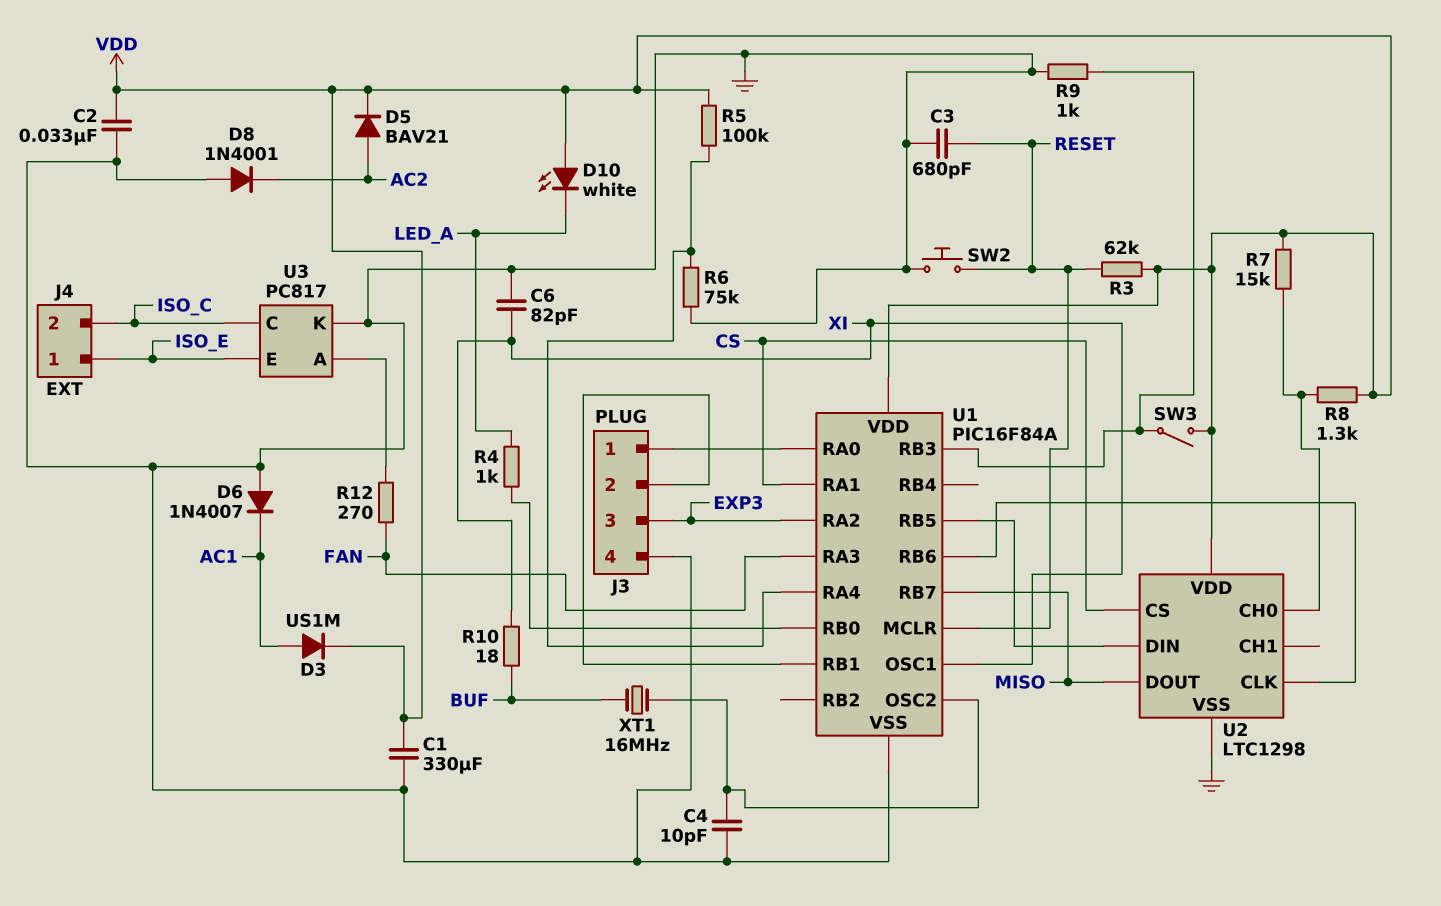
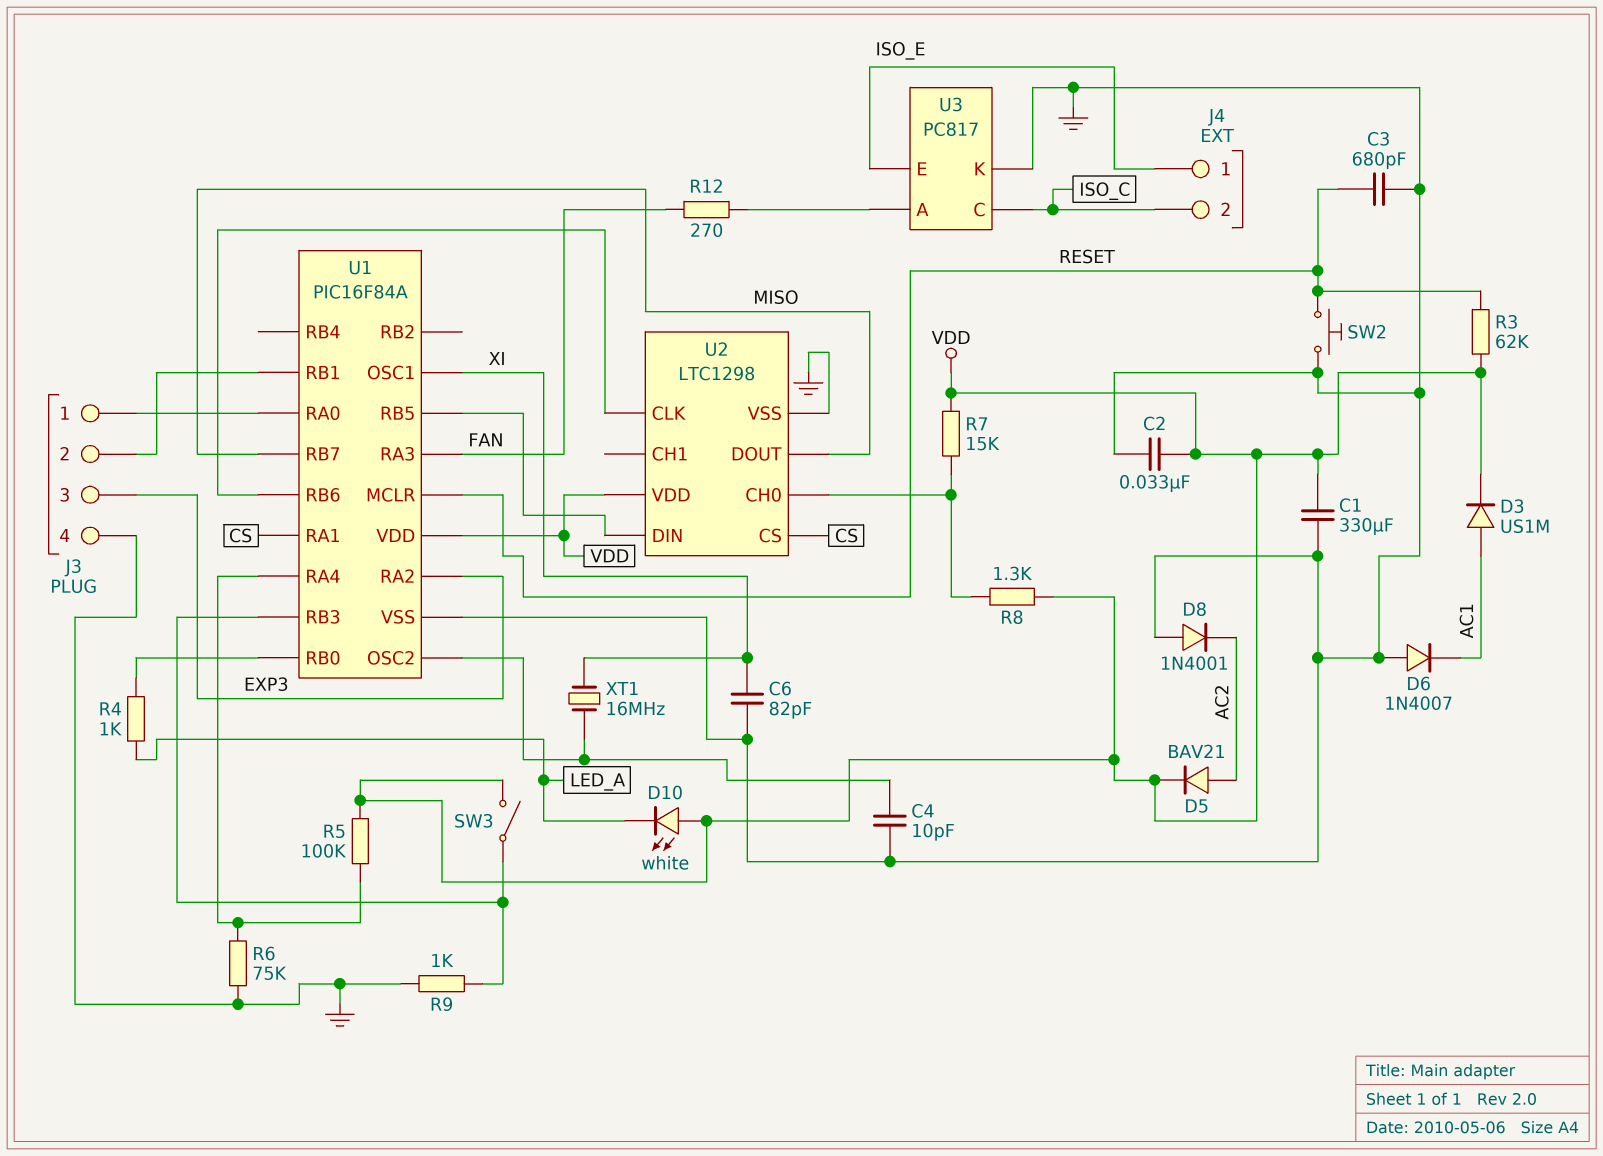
R10: 18 (BUF, XI) -> none
XT1: 16MHz (BUF, U1/OSC2) -> 16MHz (U1/OSC2, XI)

